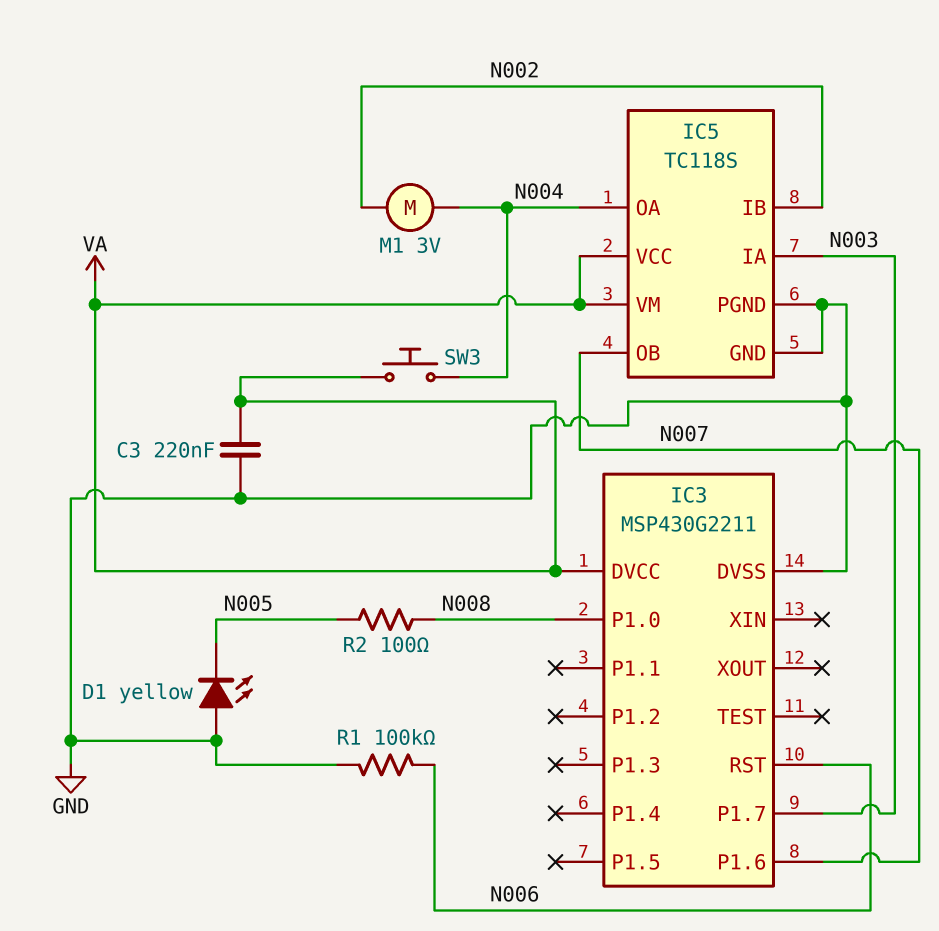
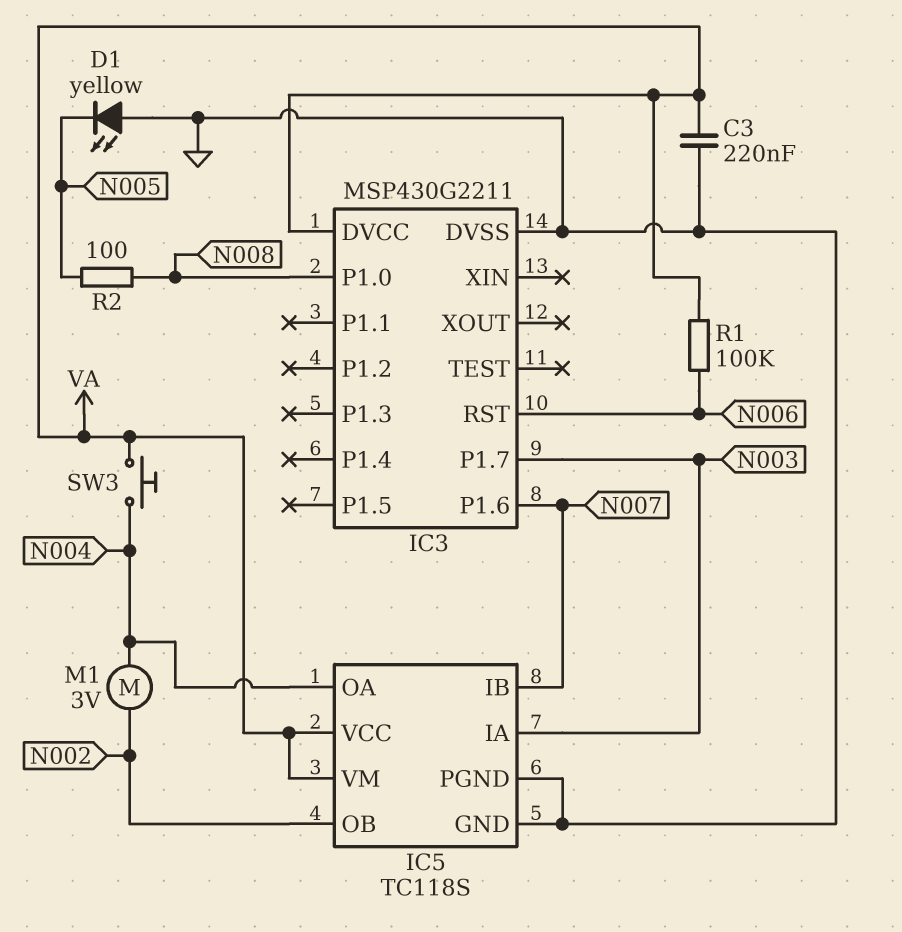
IC5 pin IB: N002 -> N007
IC5 pin OB: N007 -> N002
R1: 100k (GND, N006) -> 100k (N006, VA)

